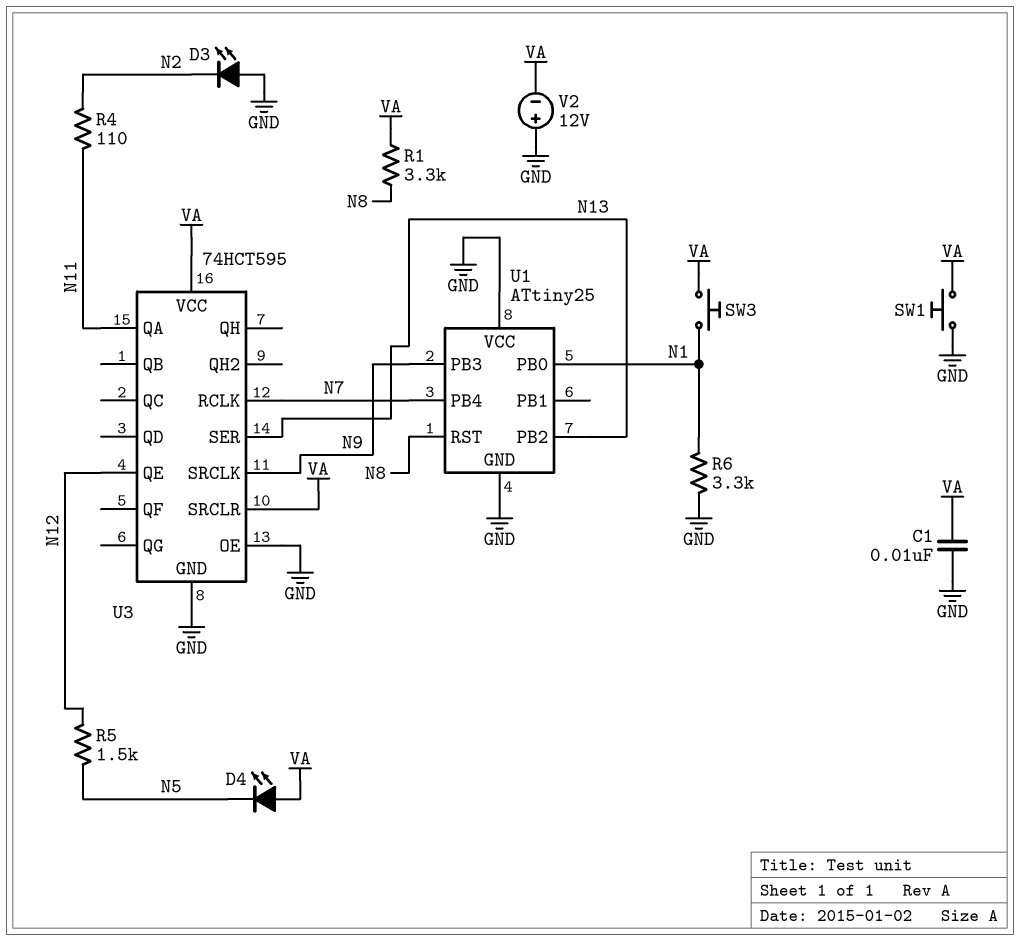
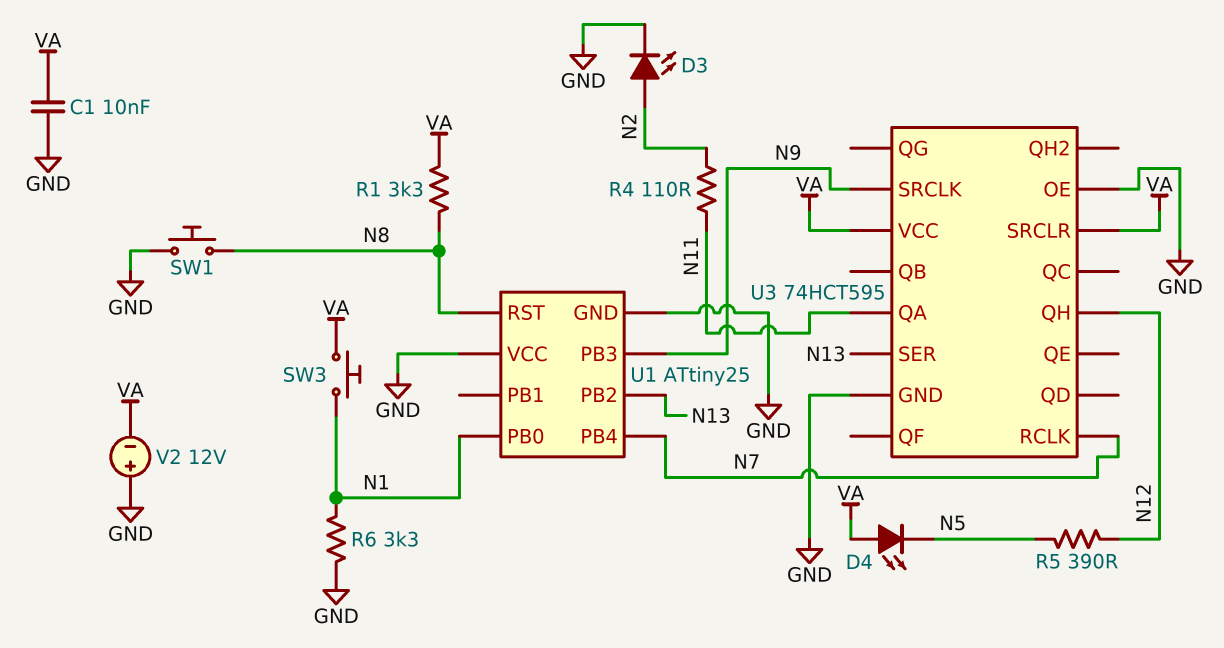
D3: LED (A GND, K N2) -> LED (A N2, K GND)
R5: 1.5k (N5, N12) -> 390 (N5, N12)
SW1: button (GND, VA) -> button (GND, N8)
U3 pin QE: N12 -> none
U3 pin QH: none -> N12

